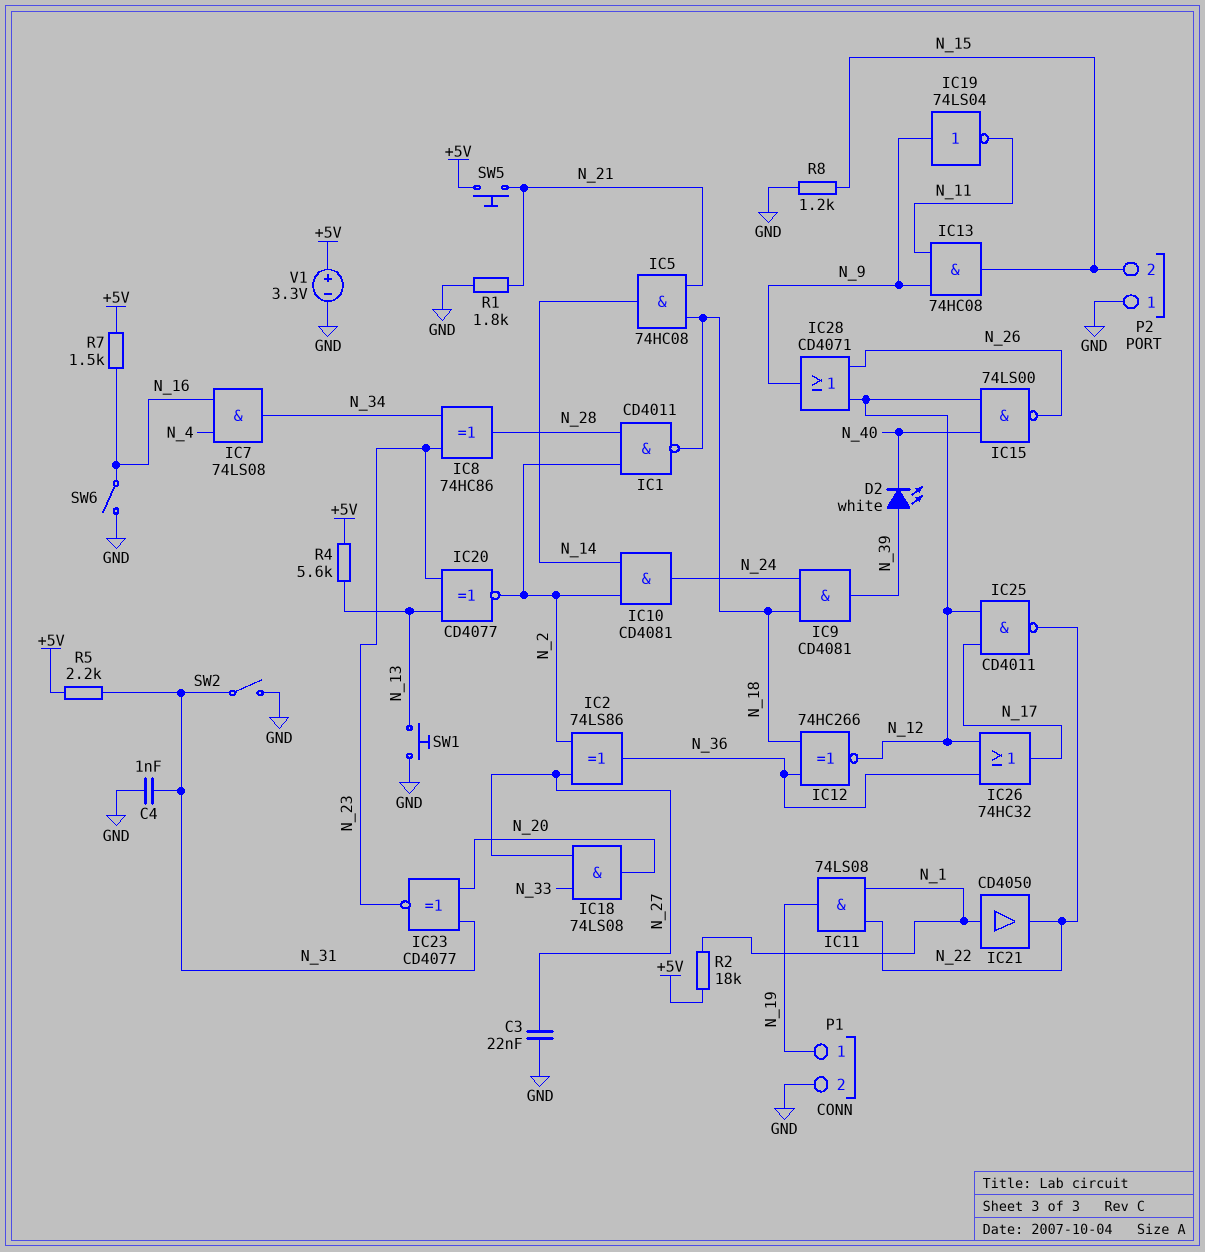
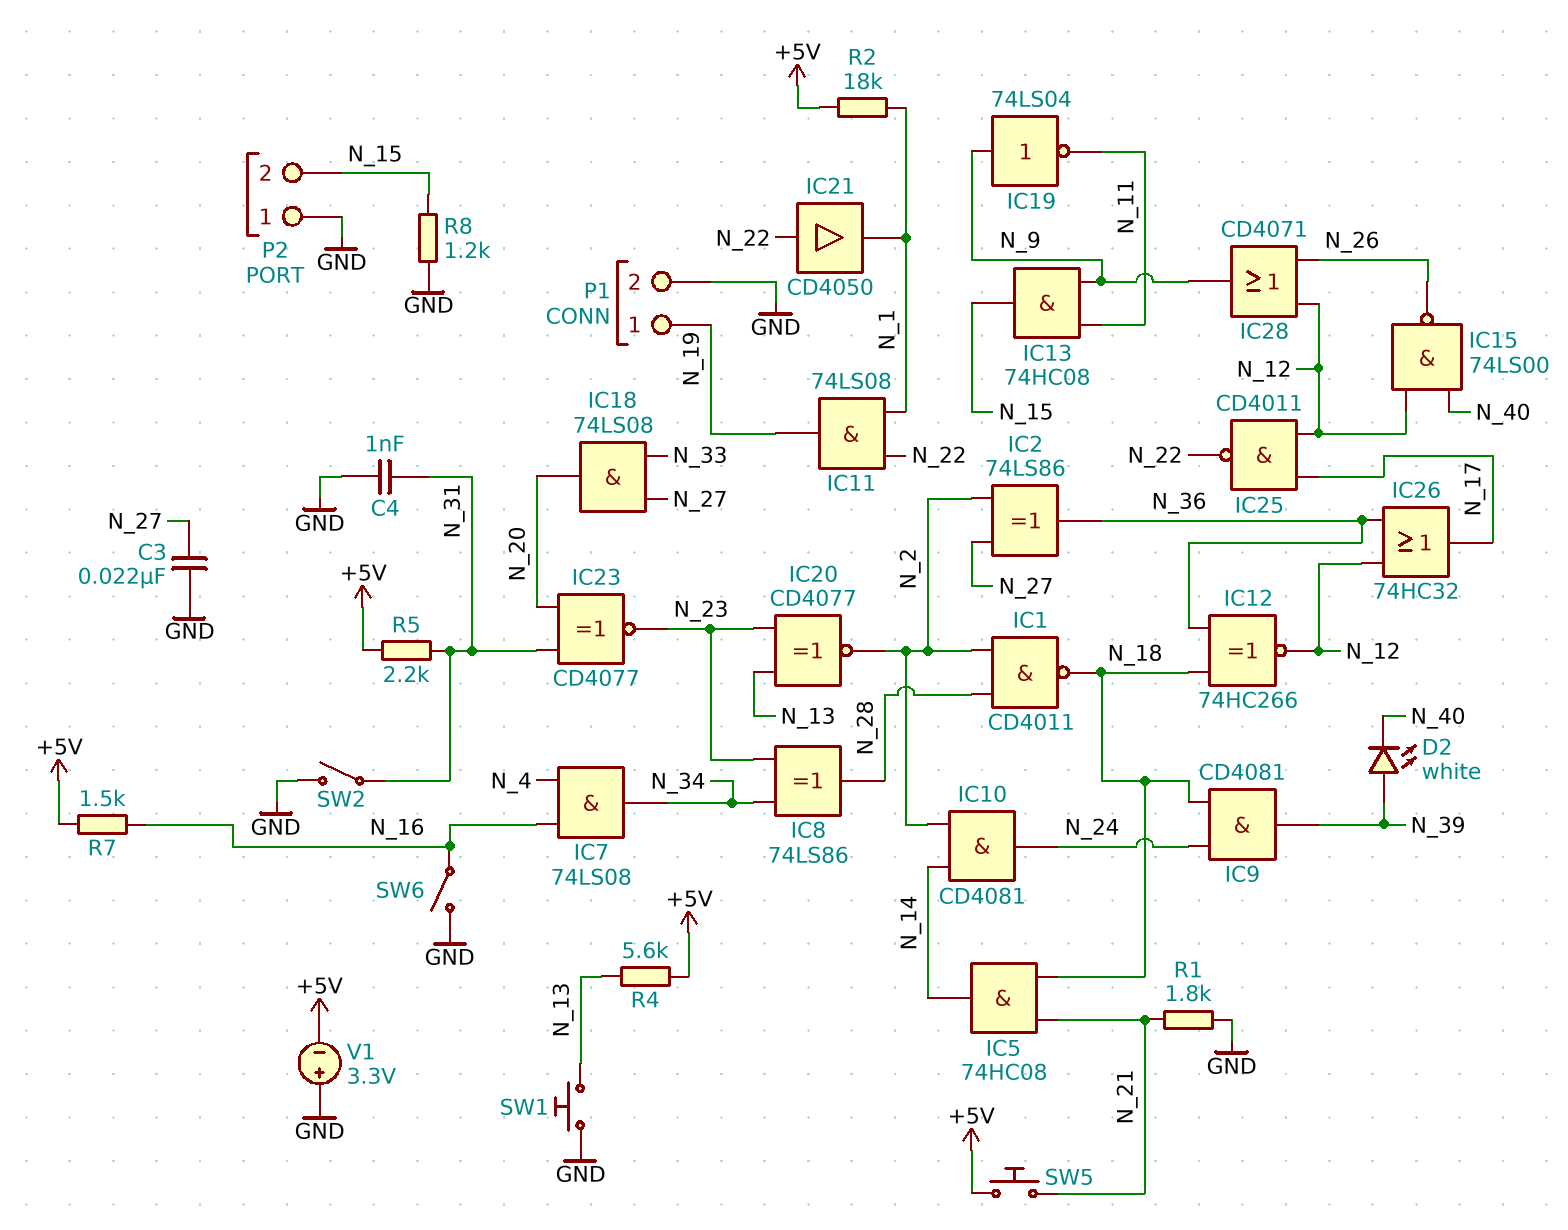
IC8: XOR 74HC86 (in N_23, in N_34, out N_28) -> XOR 74LS86 (in N_23, in N_34, out N_28)
IC21: buffer CD4050 (in N_1, out N_22) -> buffer CD4050 (in N_22, out N_1)
V1: 3.3V (plus +5V, minus GND) -> 3.3V (plus GND, minus +5V)

